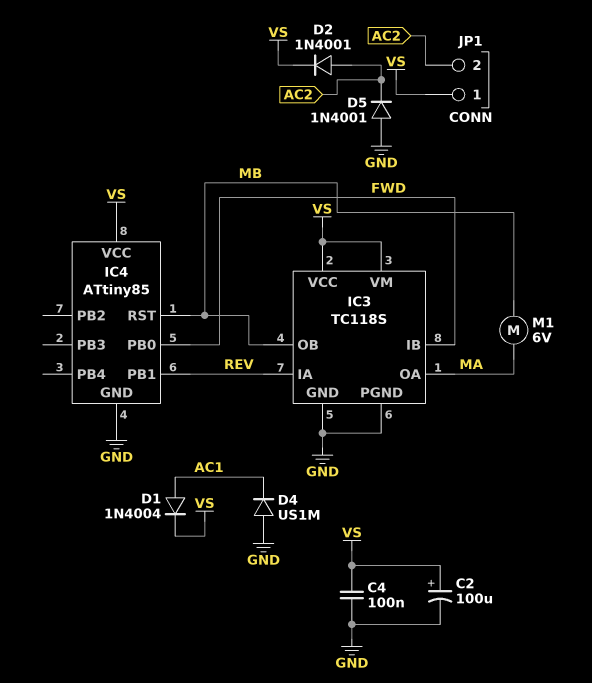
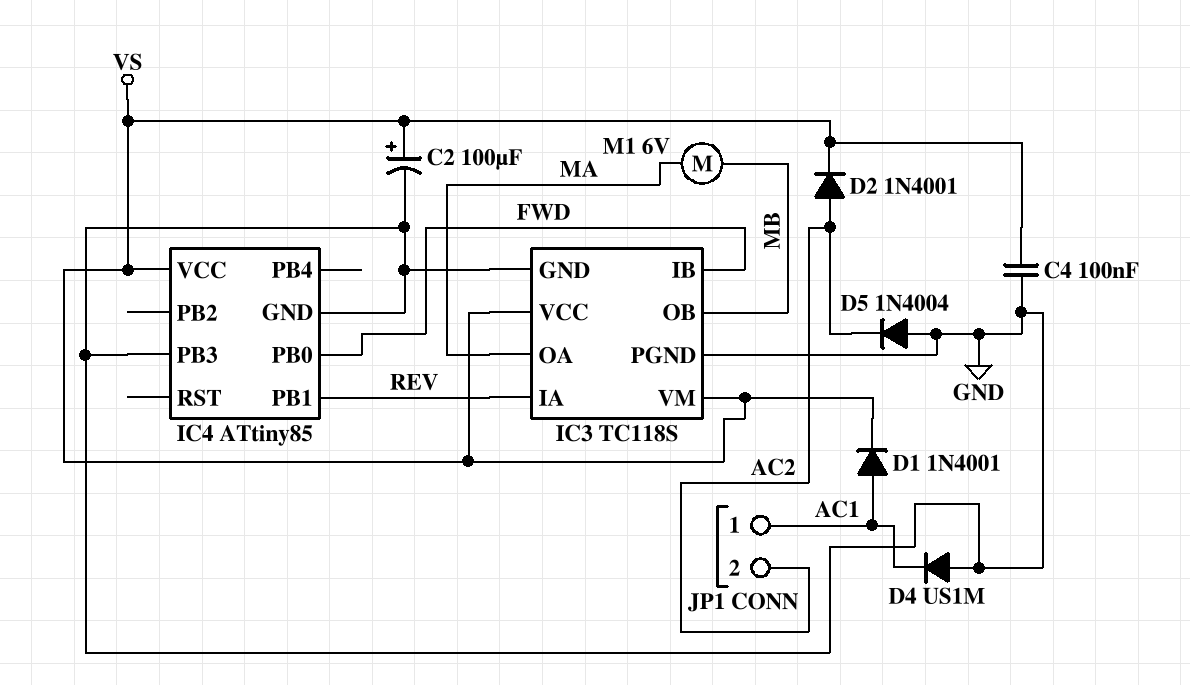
D1: diode 1N4004 (A AC1, K VS) -> diode 1N4001 (A AC1, K VS)
D5: diode 1N4001 (A GND, K AC2) -> diode 1N4004 (A GND, K AC2)
IC4 pin PB3: none -> GND
IC4 pin RST: MB -> none
JP1 pin 1: VS -> AC1

